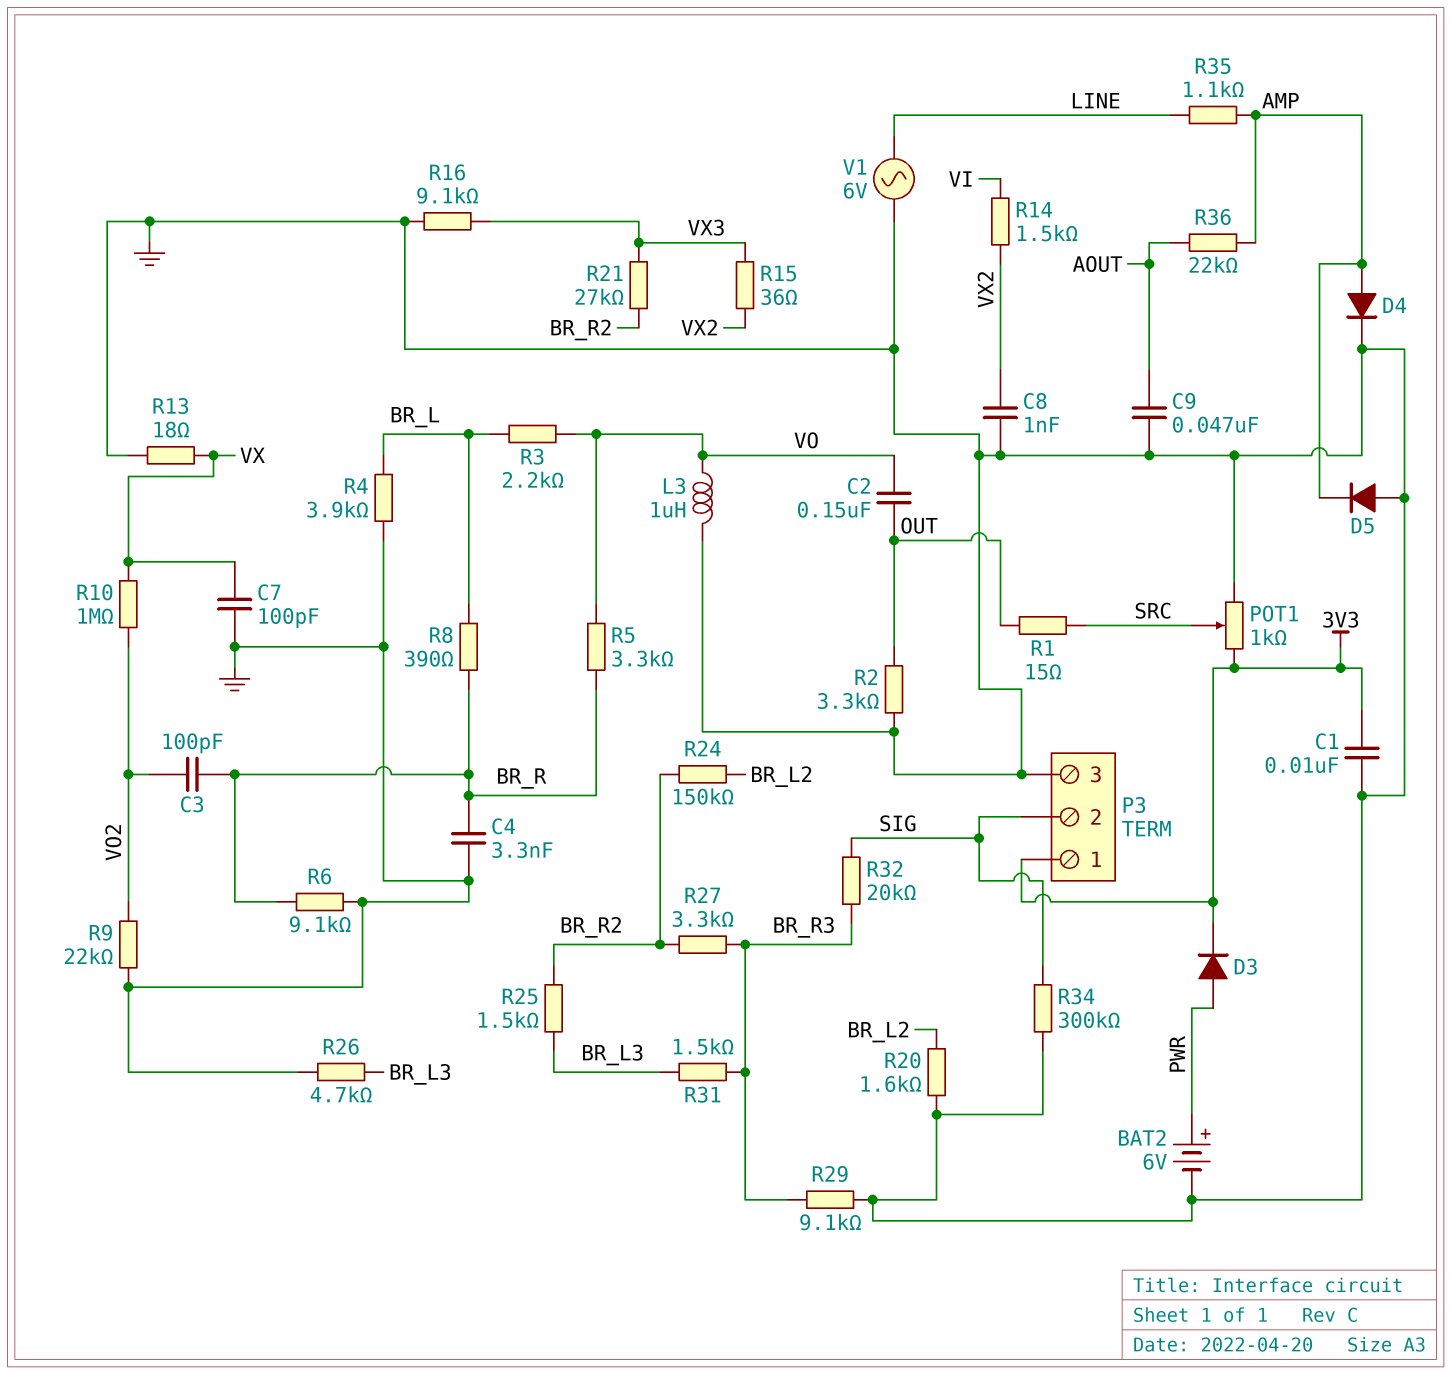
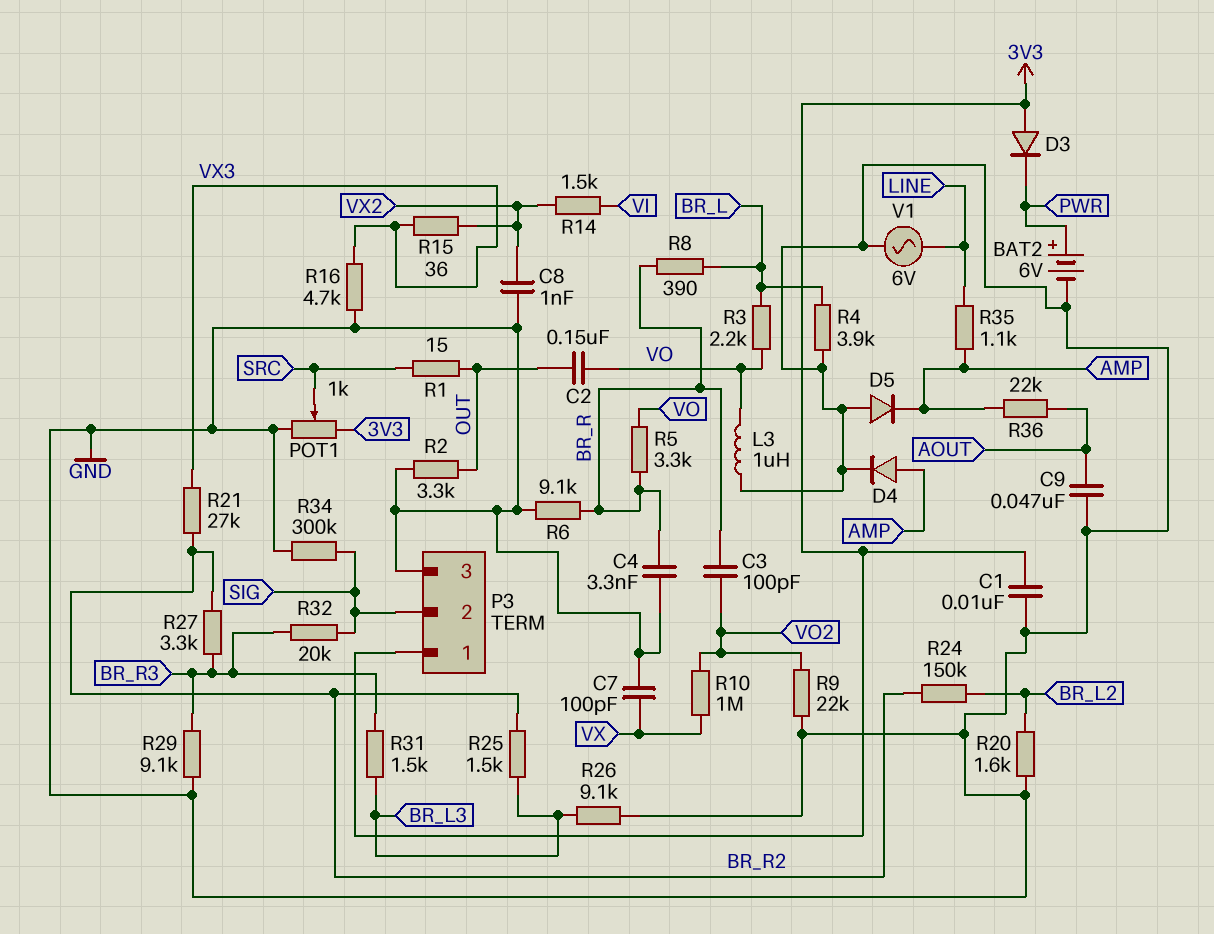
D3: diode (A PWR, K 3V3) -> diode (A 3V3, K PWR)
R13: 18 (GND, VX) -> none
R16: 9.1k (GND, VX3) -> 4.7k (GND, VX3)
R26: 4.7k (BR_L3, GND) -> 9.1k (BR_L3, GND)

